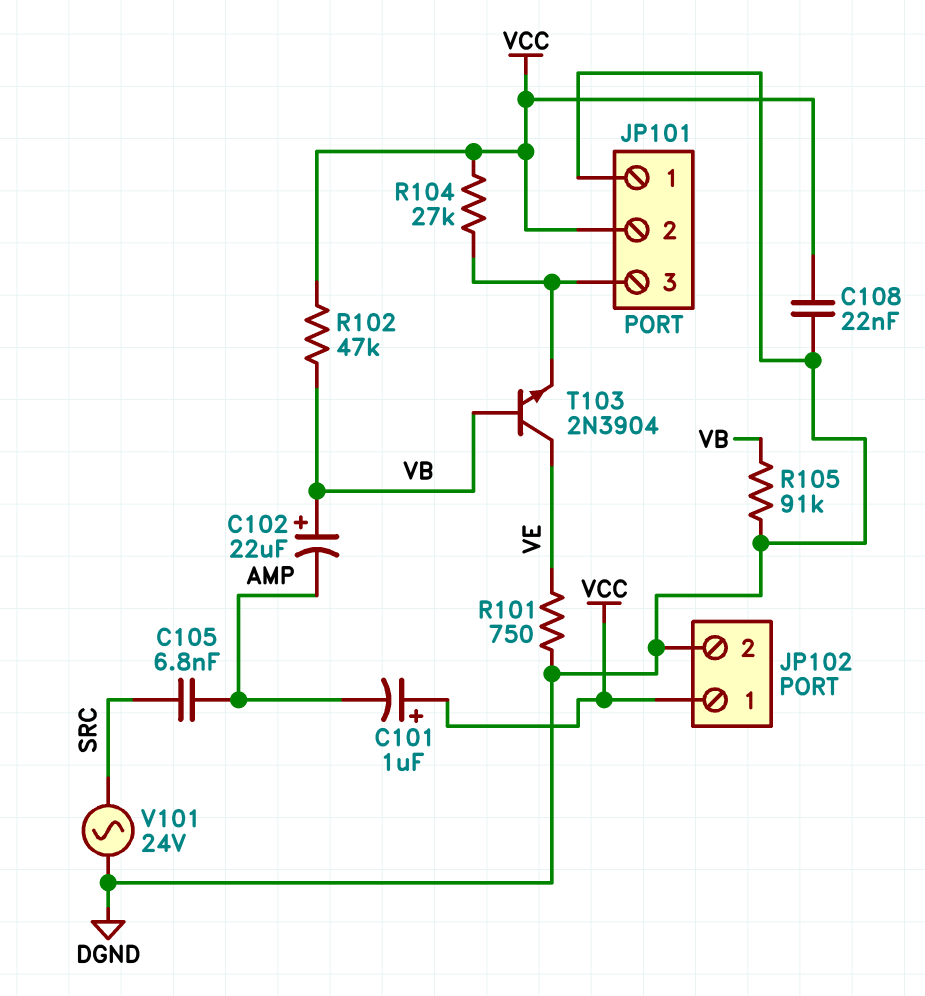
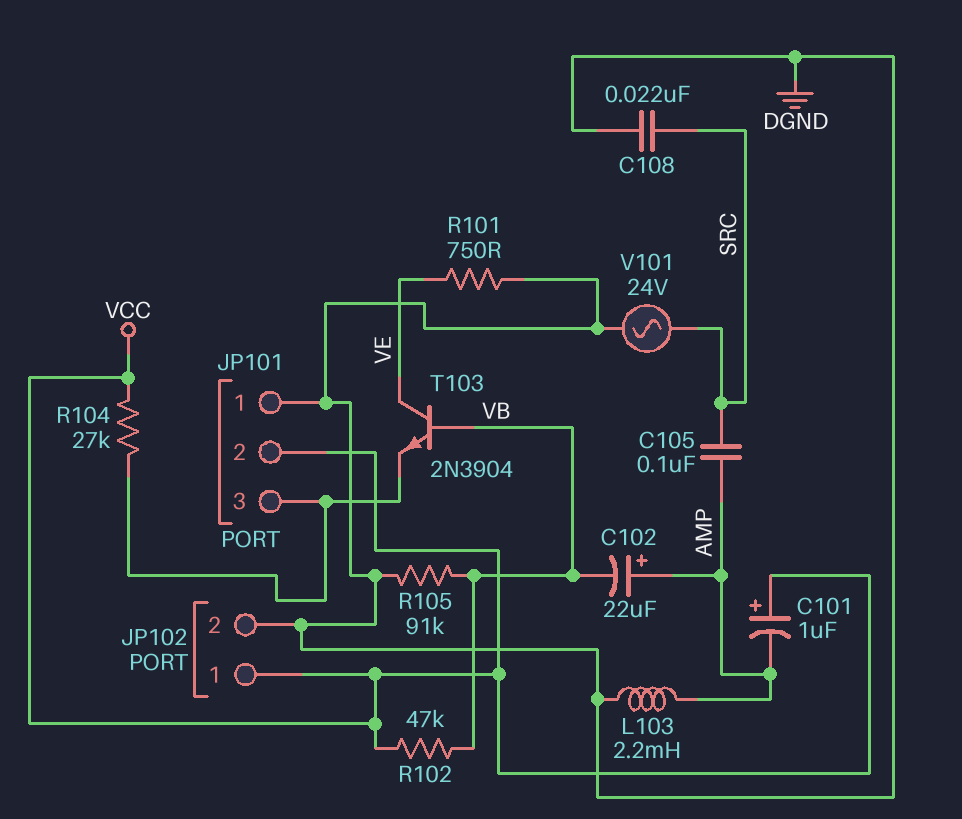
C102: 22uF (plus VB, minus AMP) -> 22uF (plus AMP, minus VB)
C105: 6.8nF (AMP, SRC) -> 100nF (AMP, SRC)
C108: 22nF (DGND, VCC) -> 22nF (DGND, SRC)
L103: none -> 2.2mH (AMP, DGND)

